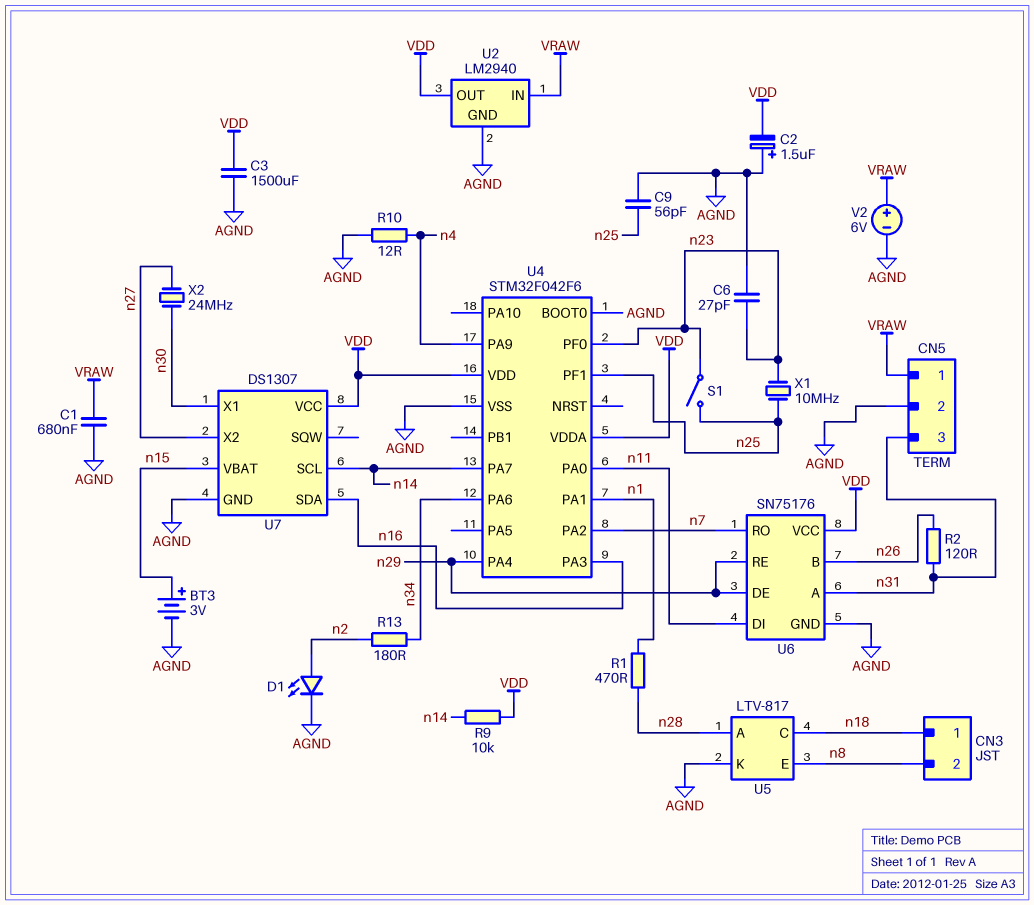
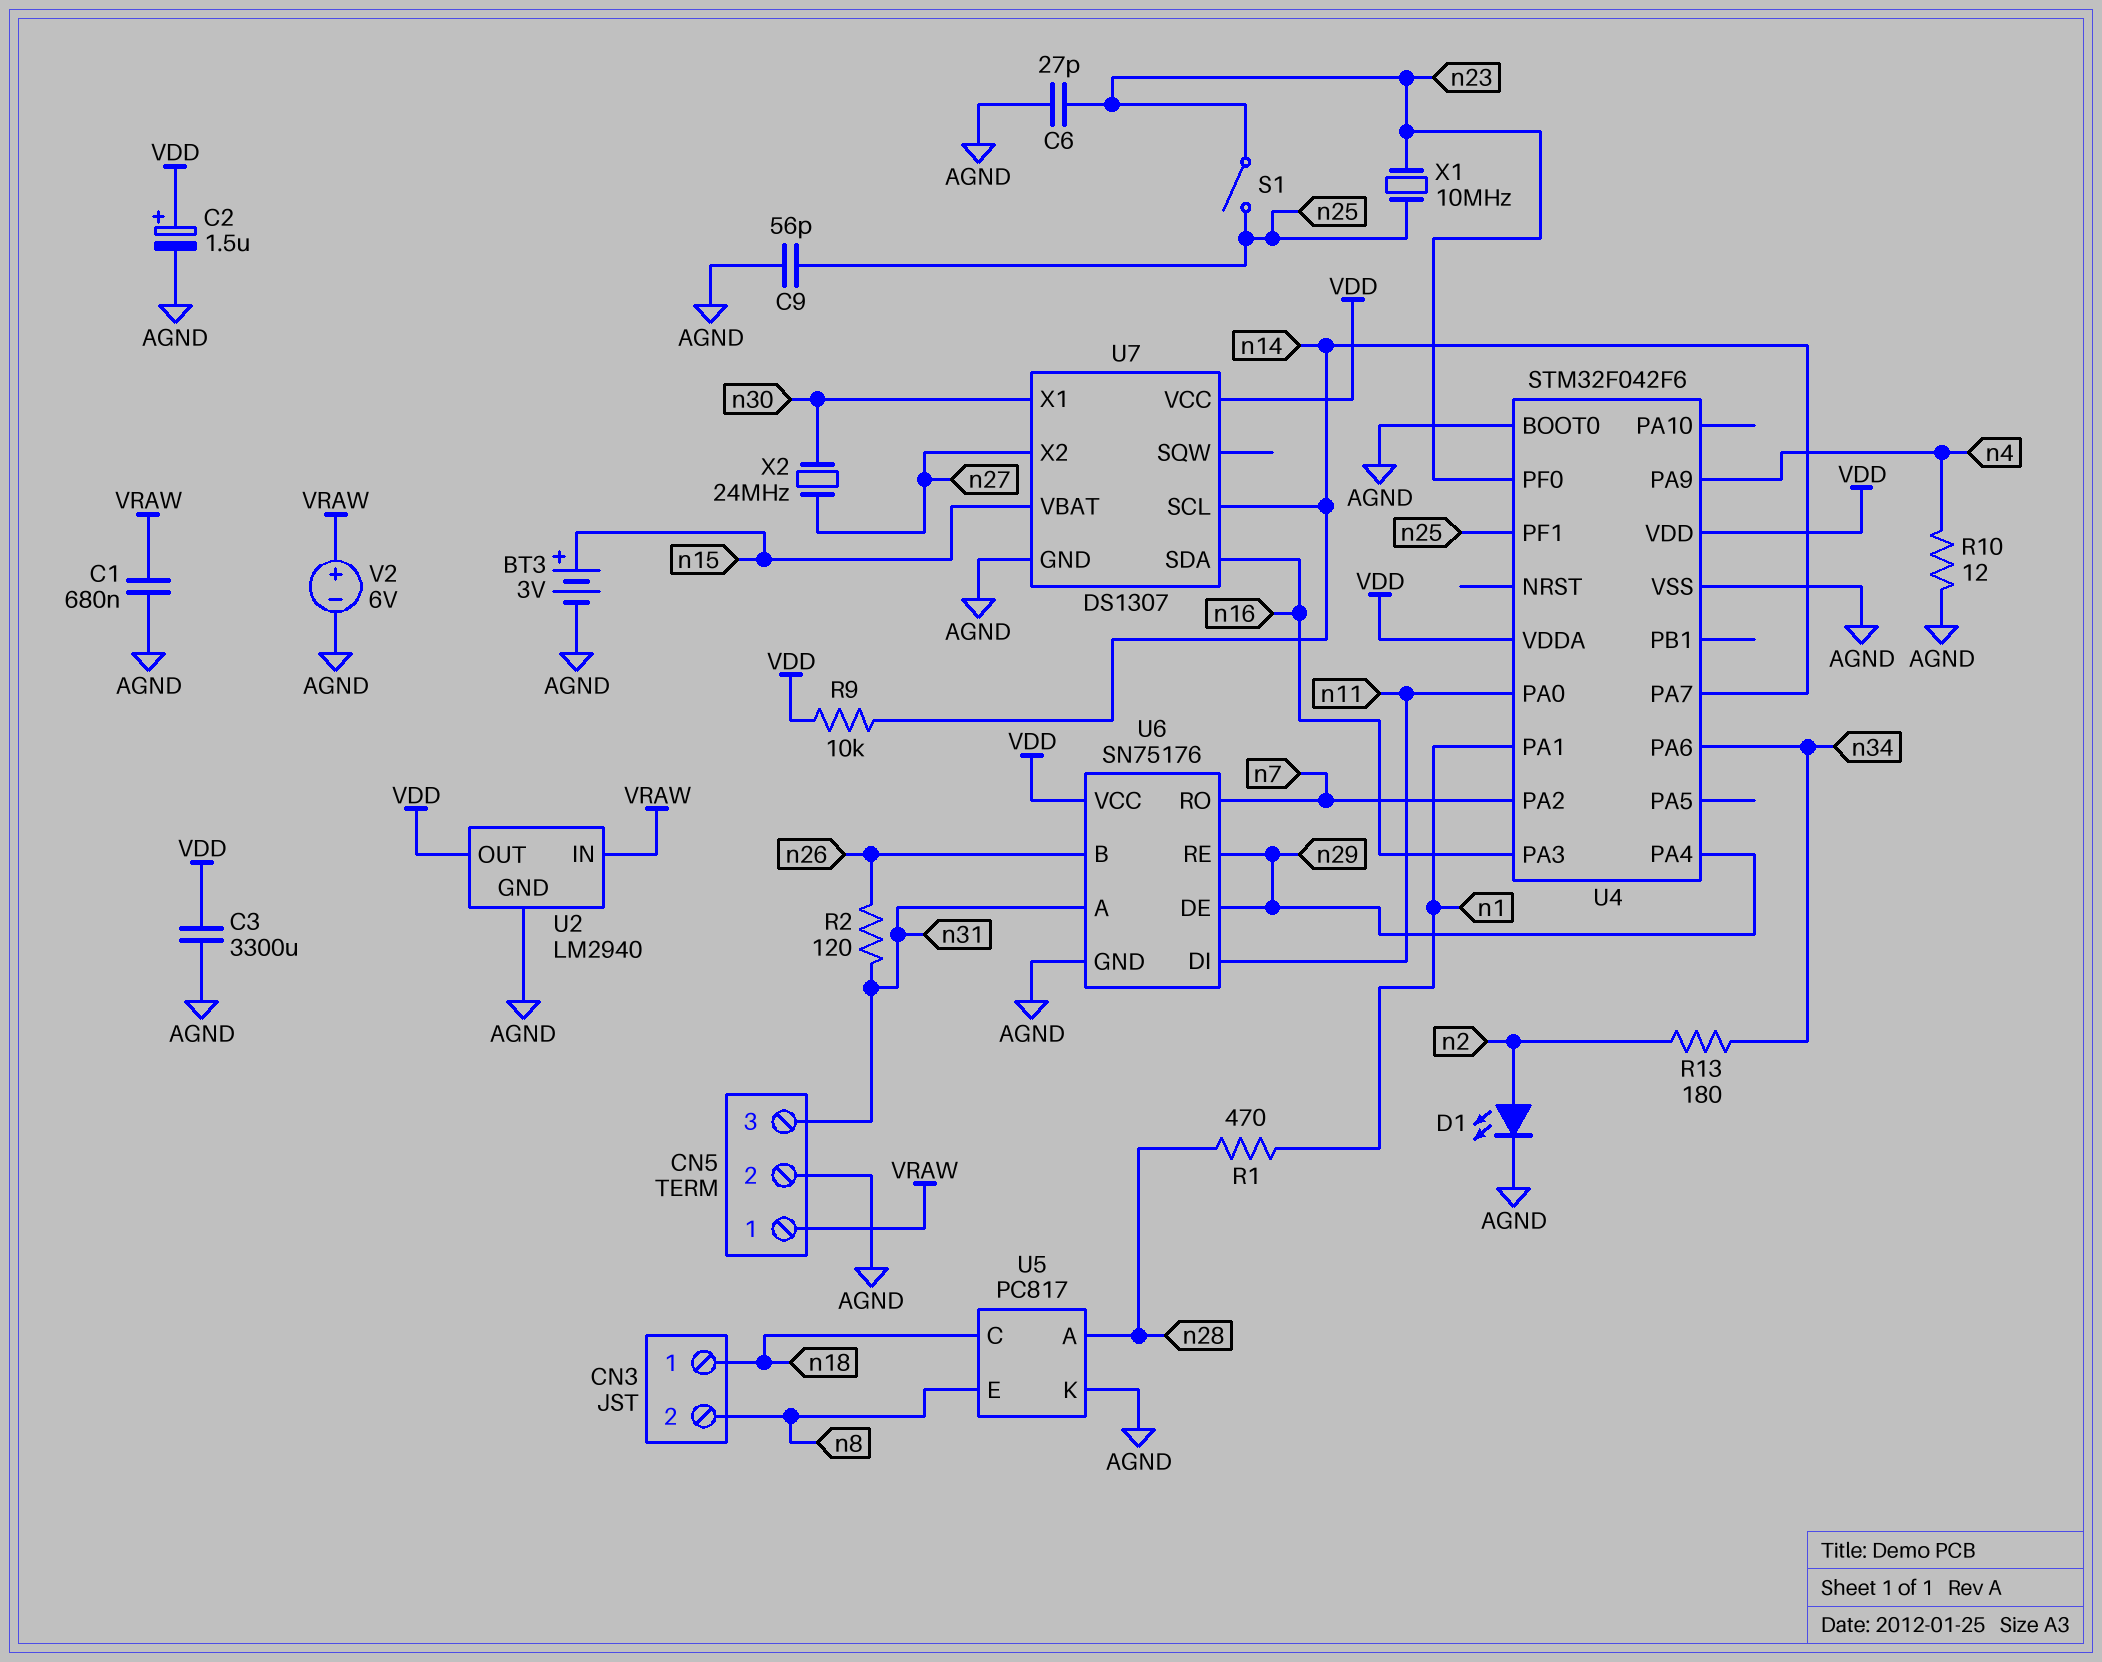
C2: 1.5uF (plus AGND, minus VDD) -> 1.5uF (plus VDD, minus AGND)
C3: 1500uF (AGND, VDD) -> 3300uF (AGND, VDD)
U5: LTV-817 -> PC817

